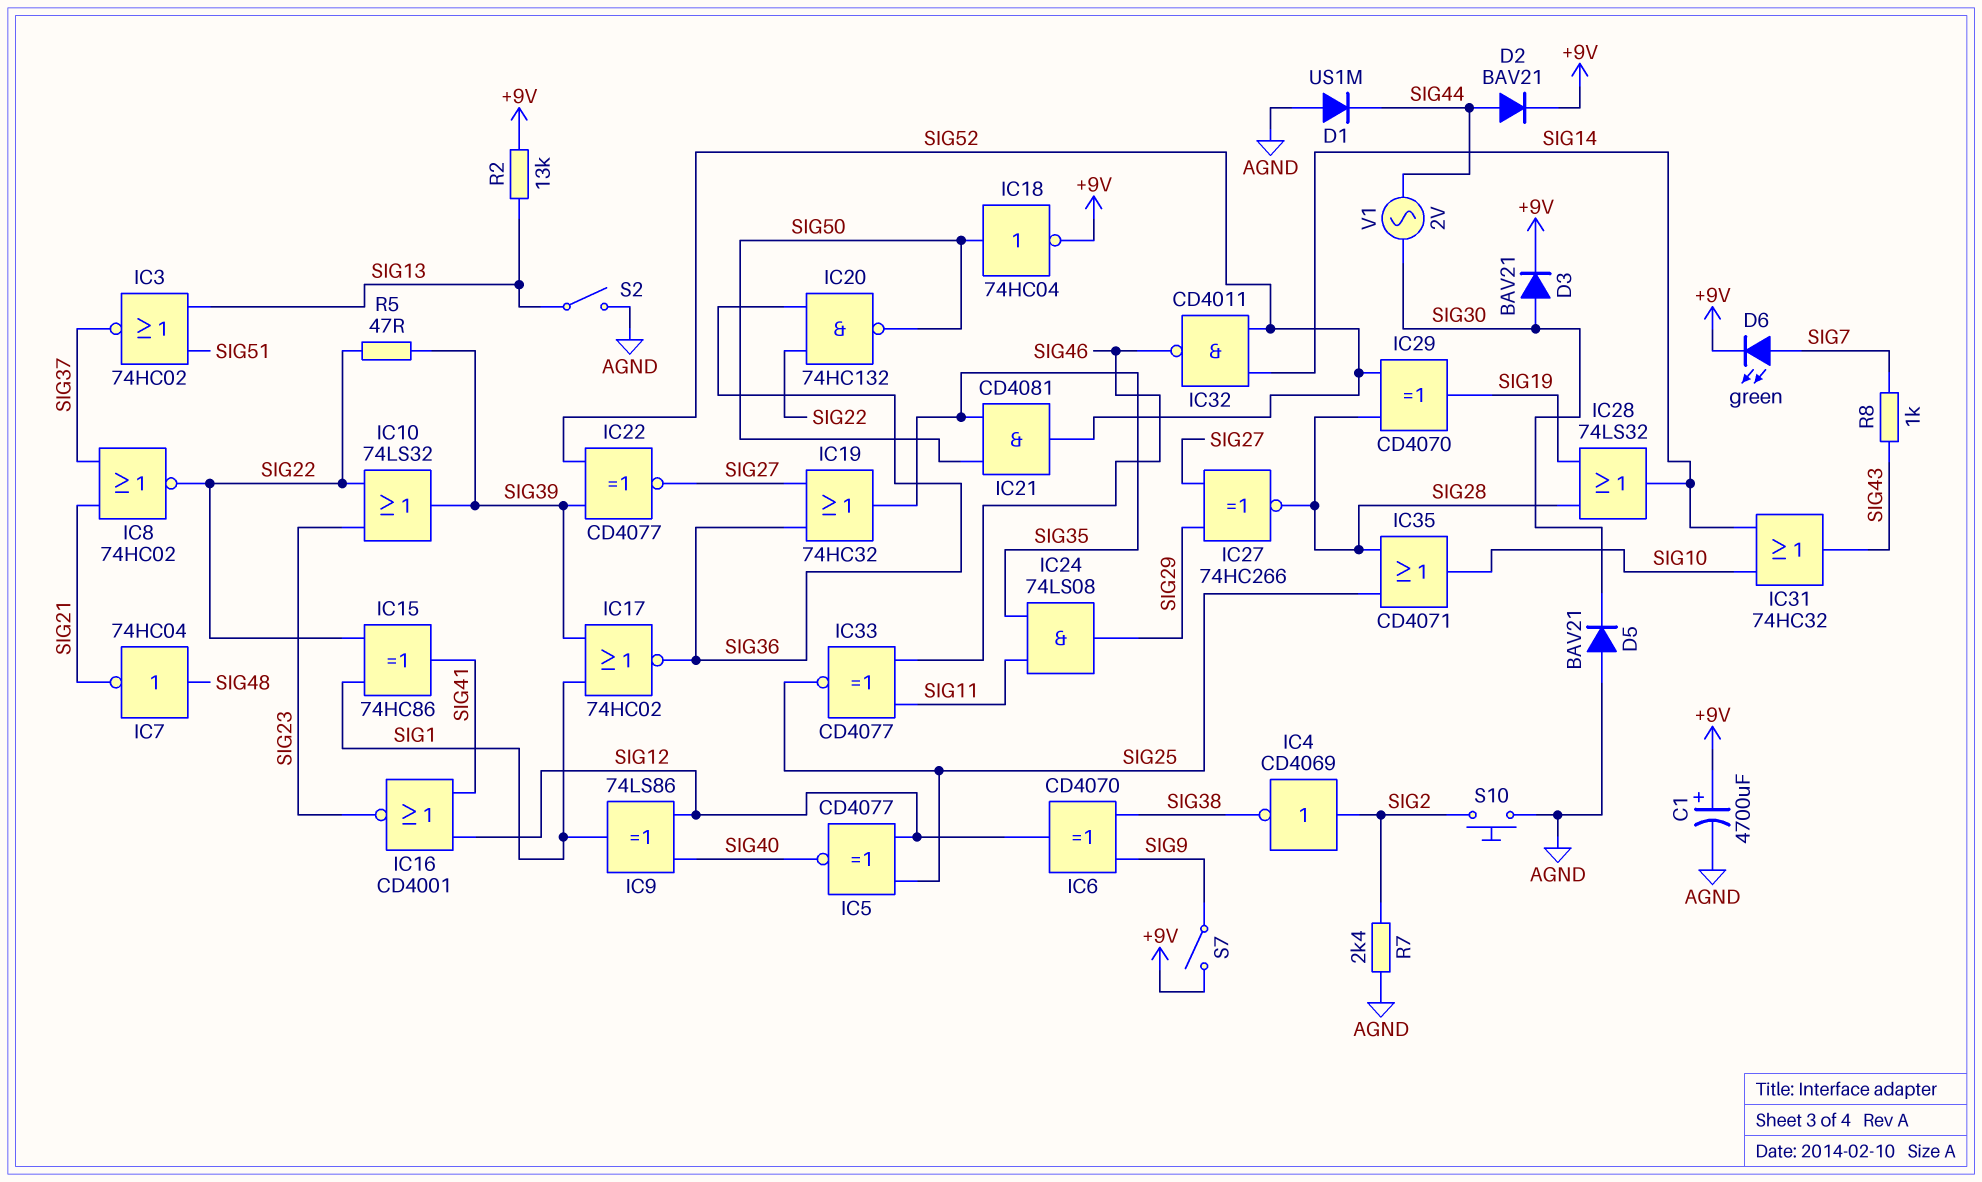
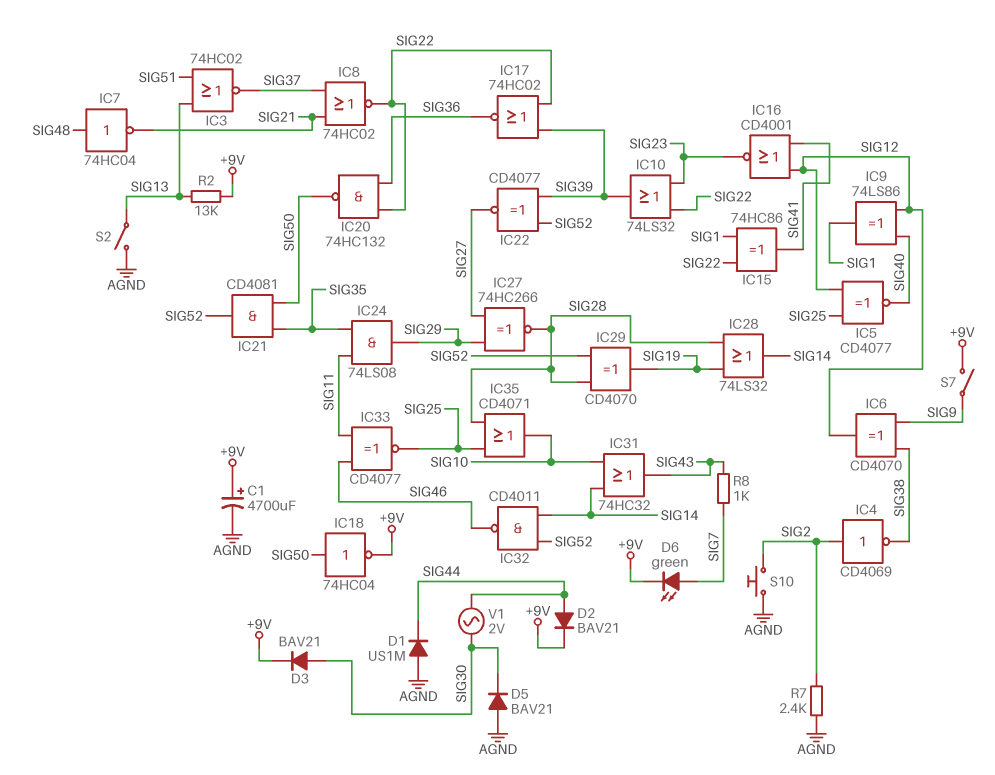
IC17: NOR 74HC02 (in SIG1, in SIG39, out SIG36) -> NOR 74HC02 (in SIG22, in SIG39, out SIG36)
IC19: OR 74HC32 (in SIG27, in SIG36, out SIG35) -> none
R5: 47 (SIG22, SIG39) -> none

